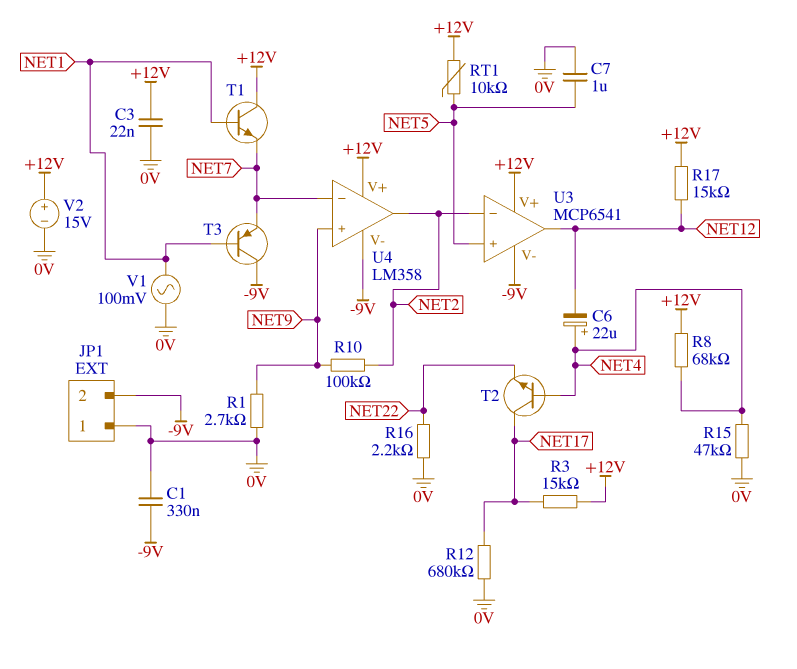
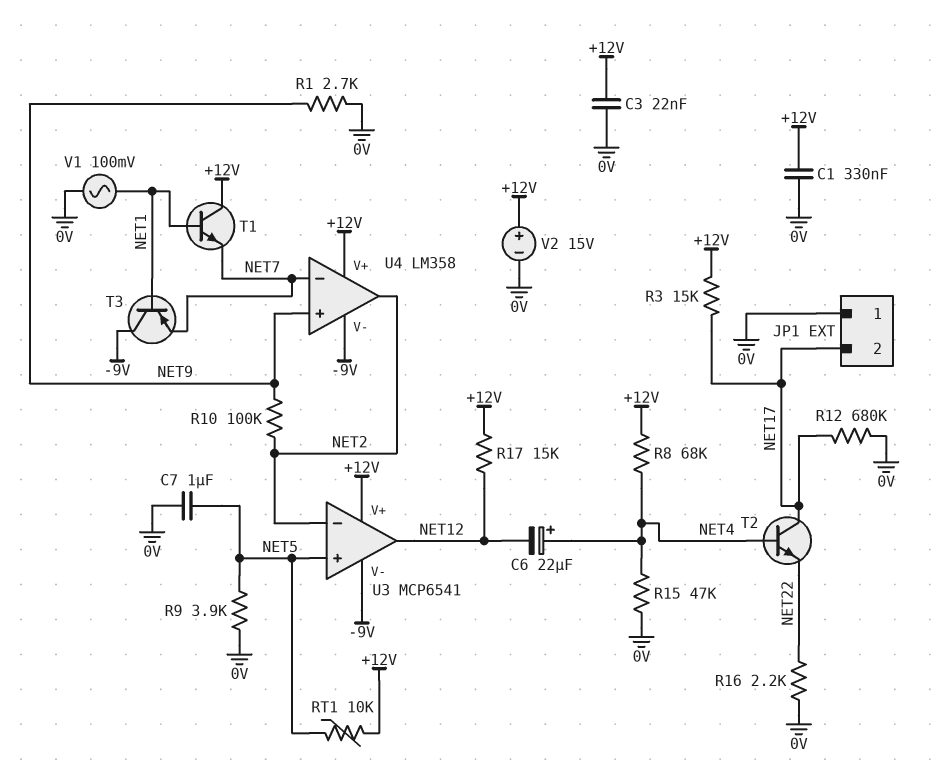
C1: 330nF (-9V, 0V) -> 330nF (+12V, 0V)
JP1 pin 2: -9V -> NET17
R9: none -> 3.9k (0V, NET5)

